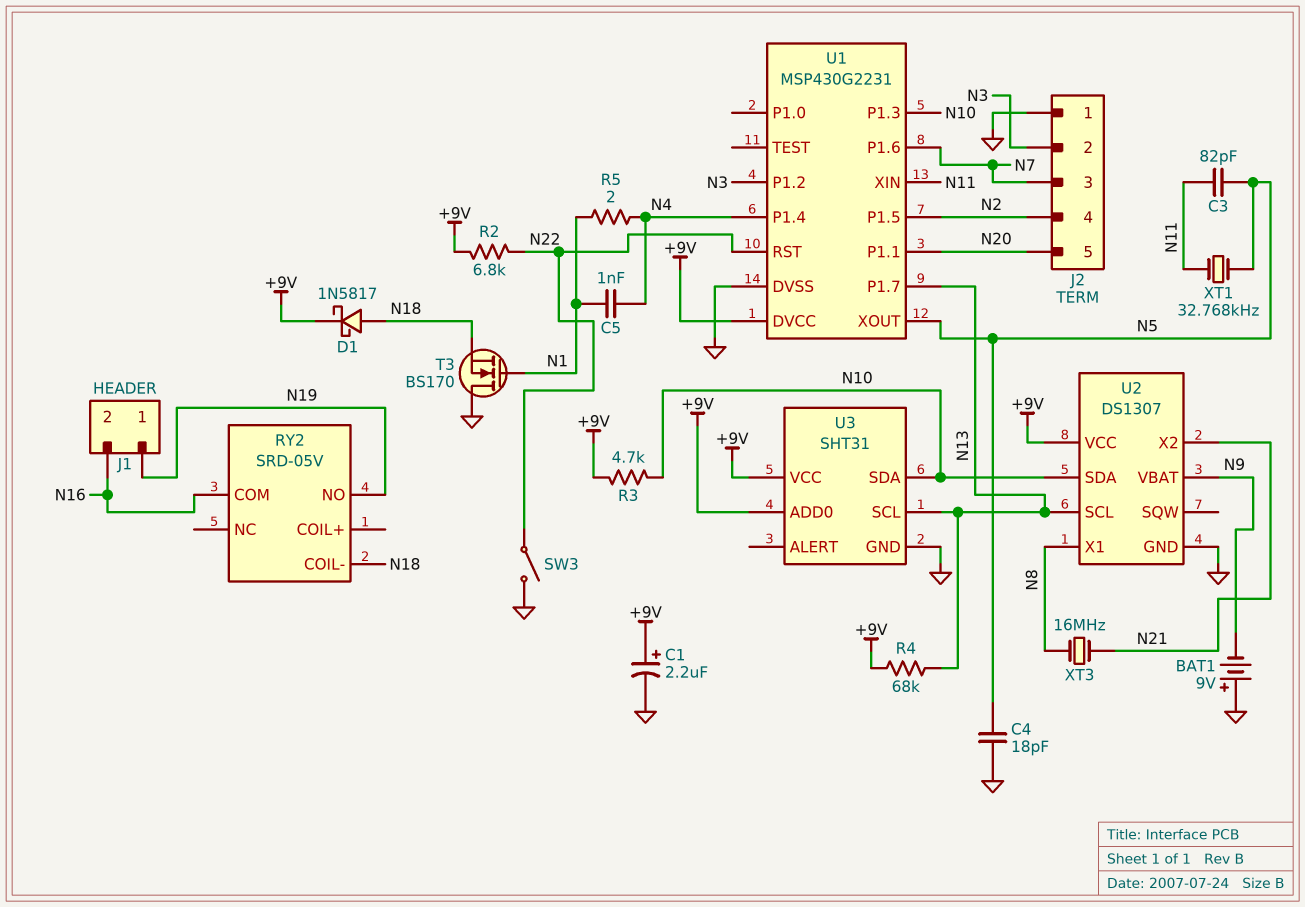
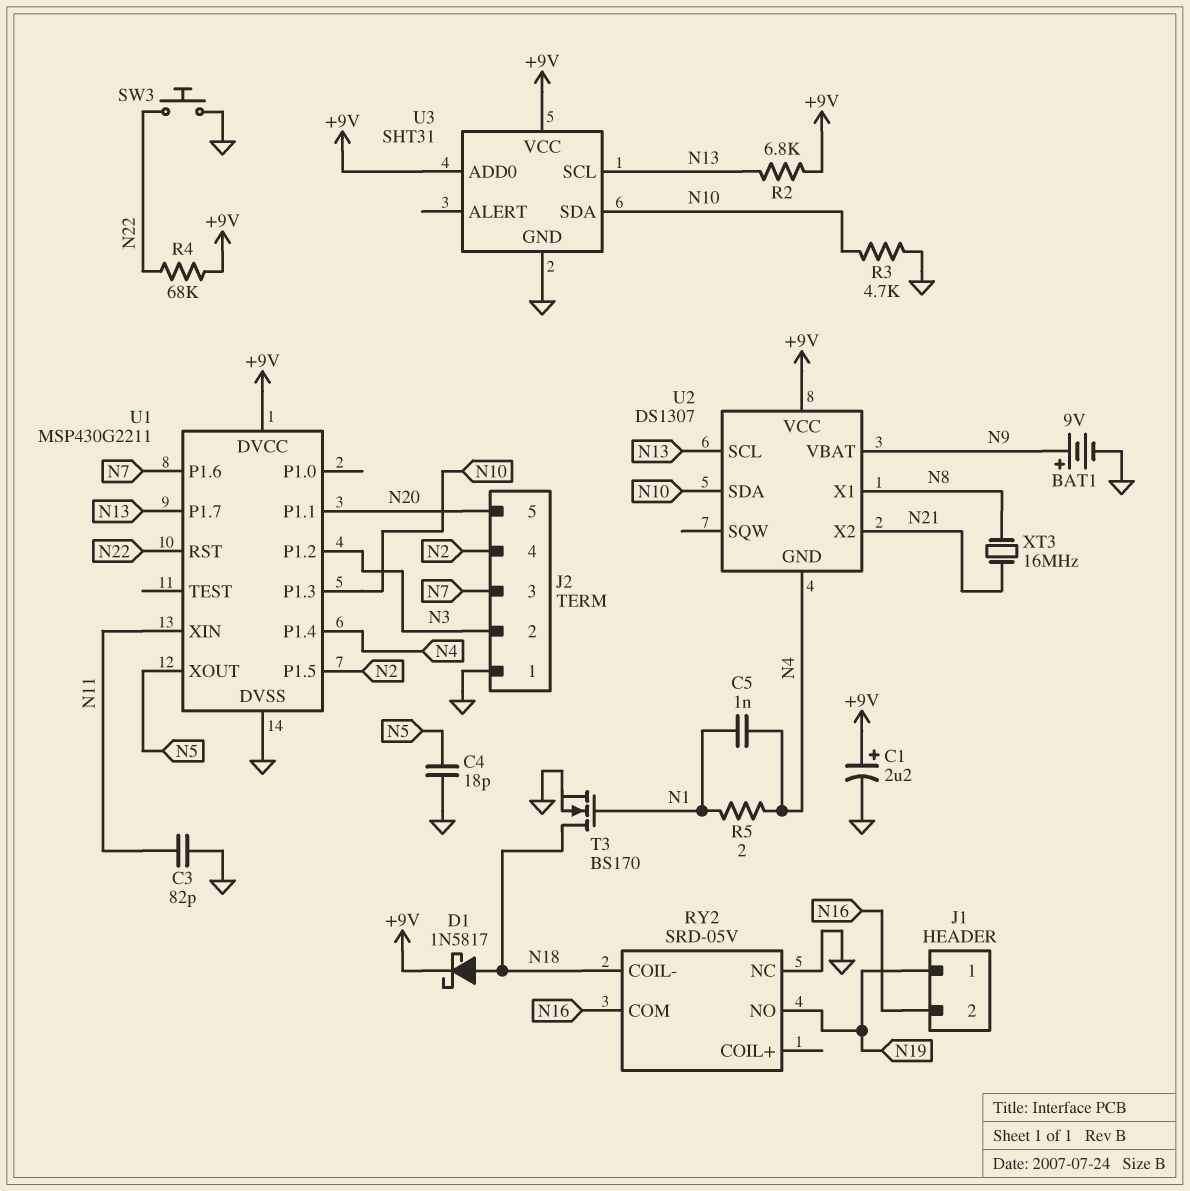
BAT1: 9V (plus GND, minus N9) -> 9V (plus N9, minus GND)
C3: 82pF (N5, N11) -> 82pF (GND, N11)
R2: 6.8k (+9V, N22) -> 6.8k (+9V, N13)
R3: 4.7k (+9V, N10) -> 4.7k (GND, N10)
R4: 68k (+9V, N13) -> 68k (+9V, N22)
RY2 pin NC: none -> GND
SW3: switch (GND, N22) -> button (GND, N22)
T3: NMOS BS170 (G N1, D GND, S N18) -> NMOS BS170 (G N1, D N18, S GND)
U1: MSP430G2231 -> MSP430G2211
U2 pin GND: GND -> N4
XT1: 32.768kHz (N5, N11) -> none

